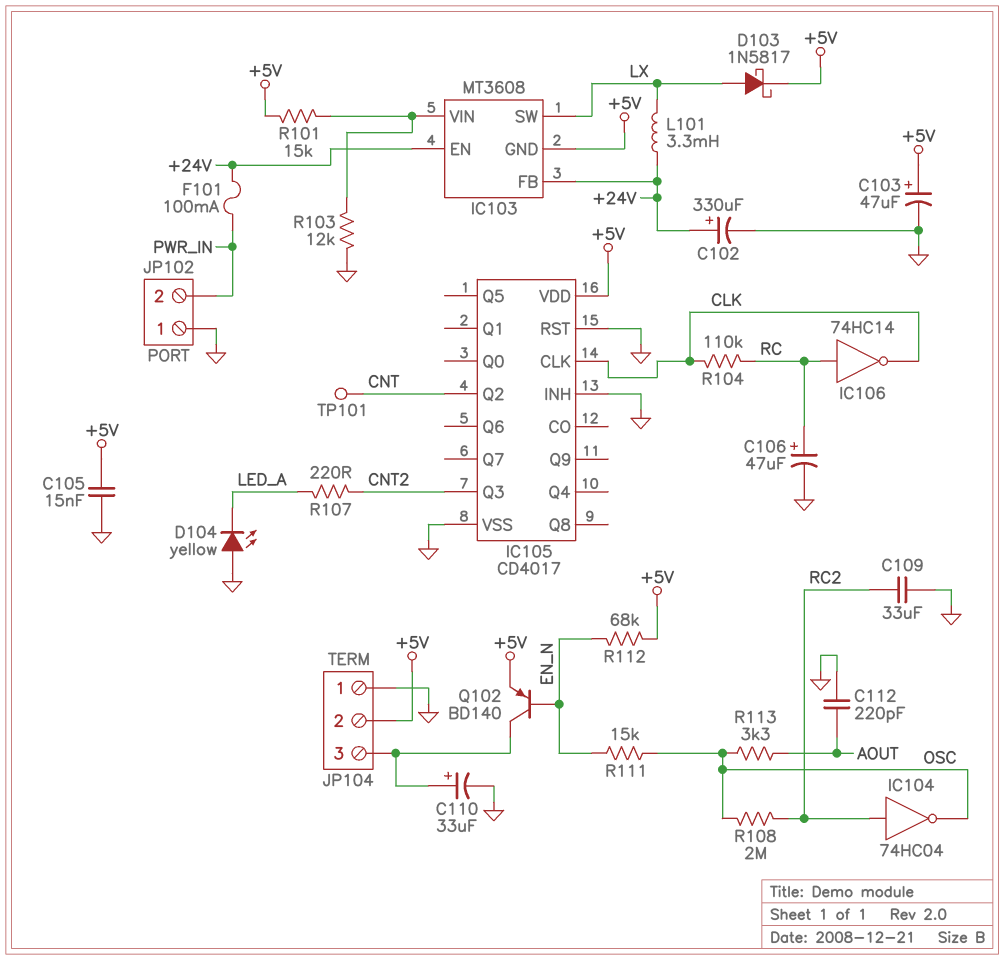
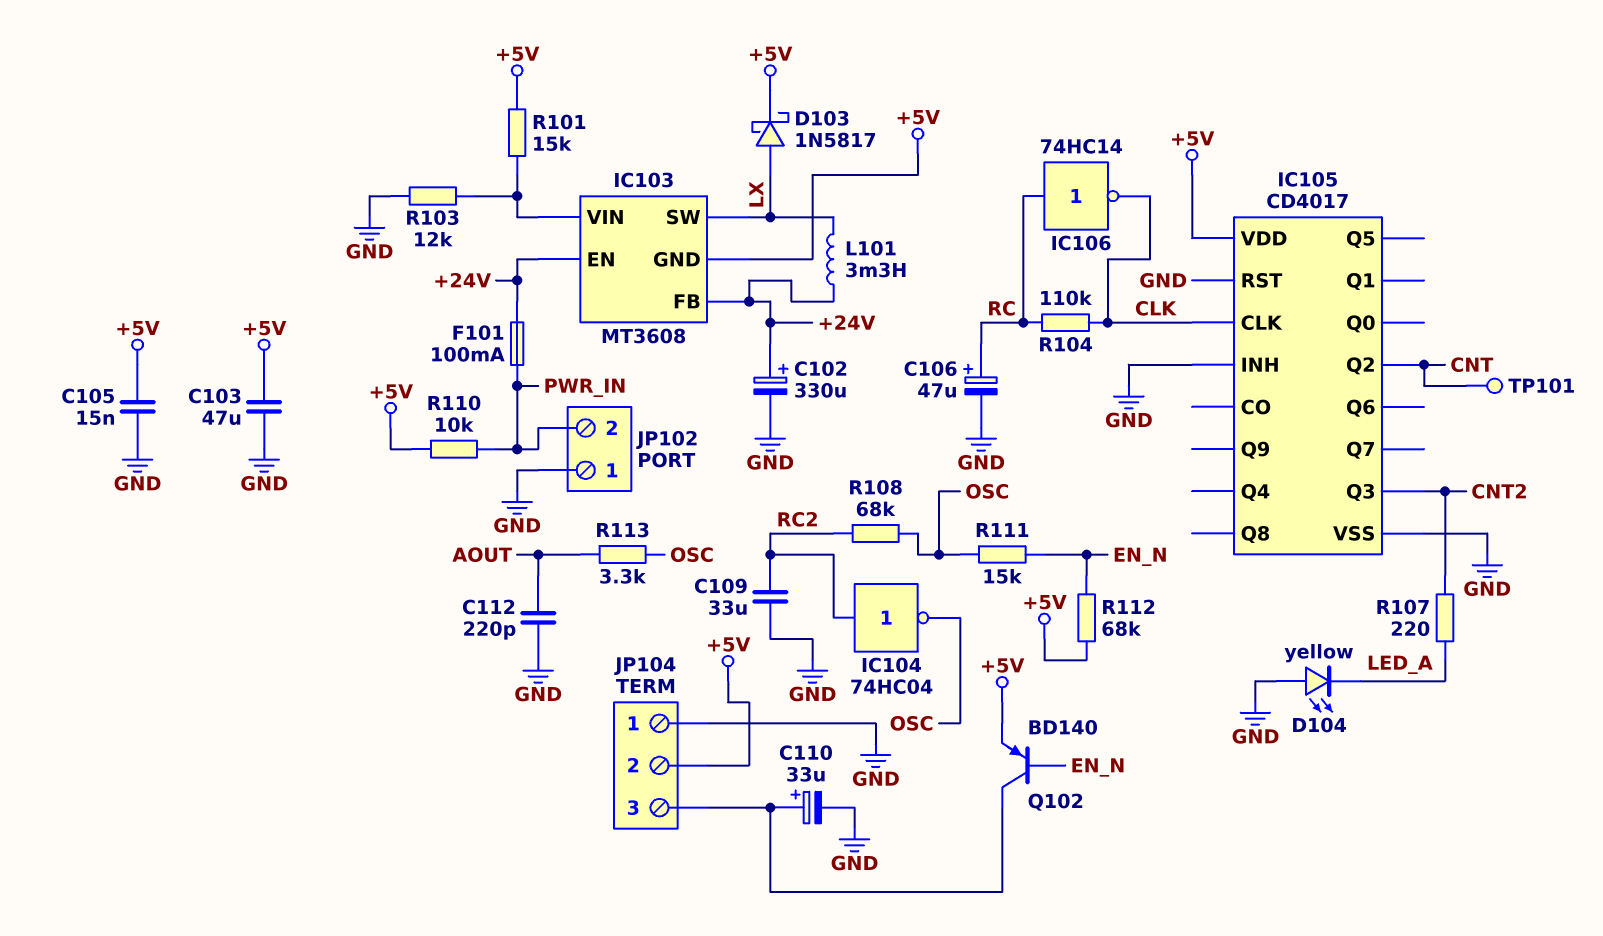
C103: 47uF (plus +5V, minus GND) -> 47uF (+5V, GND)
R108: 2M (OSC, RC2) -> 68k (OSC, RC2)
R110: none -> 10k (+5V, PWR_IN)

